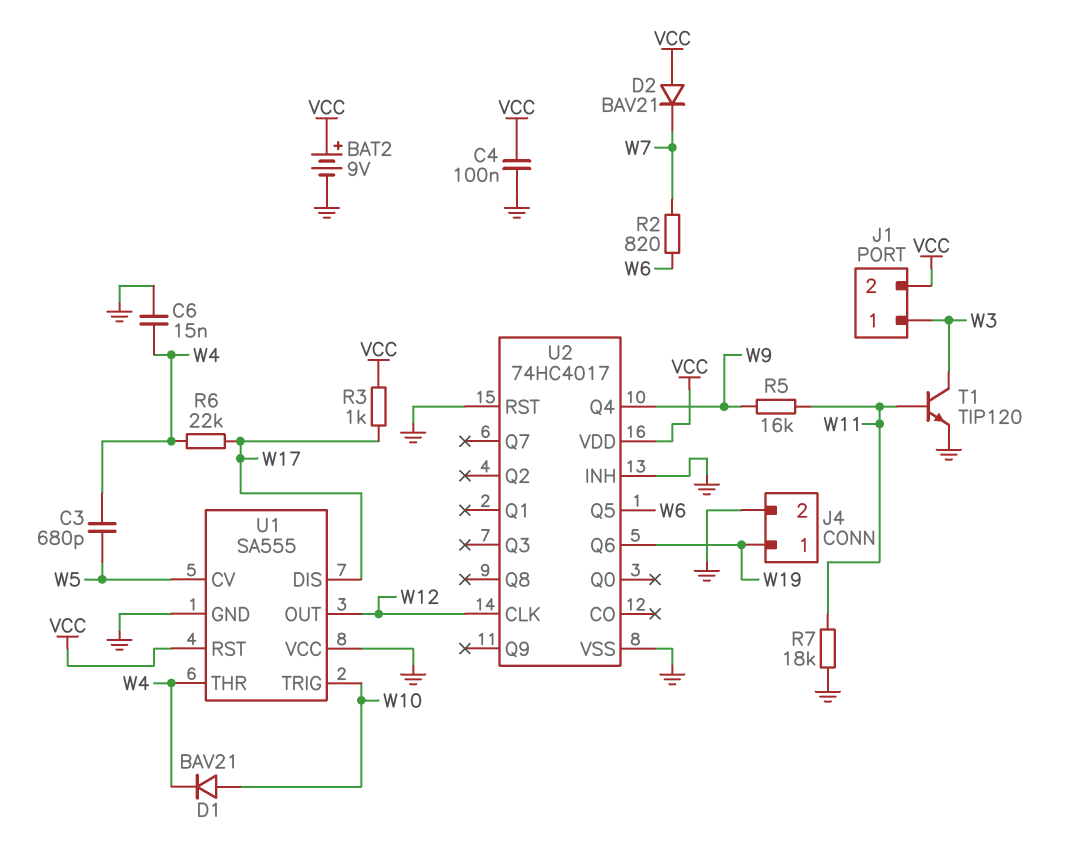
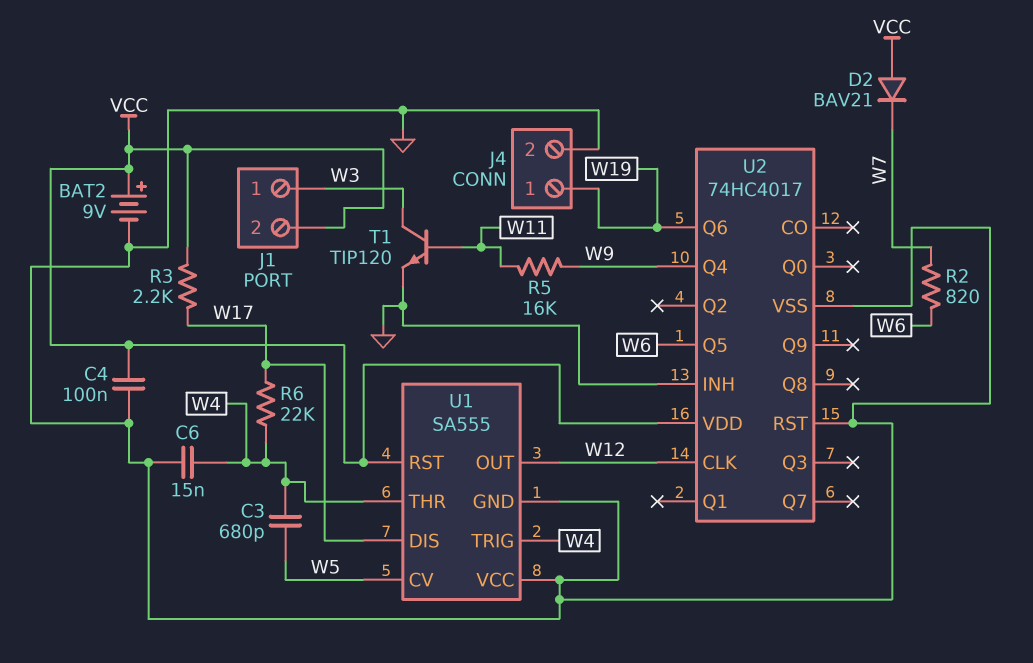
D1: diode BAV21 (A W10, K W4) -> none
R3: 1k (VCC, W17) -> 2.2k (VCC, W17)
R7: 18k (GND, W11) -> none
U1 pin TRIG: W10 -> W4

